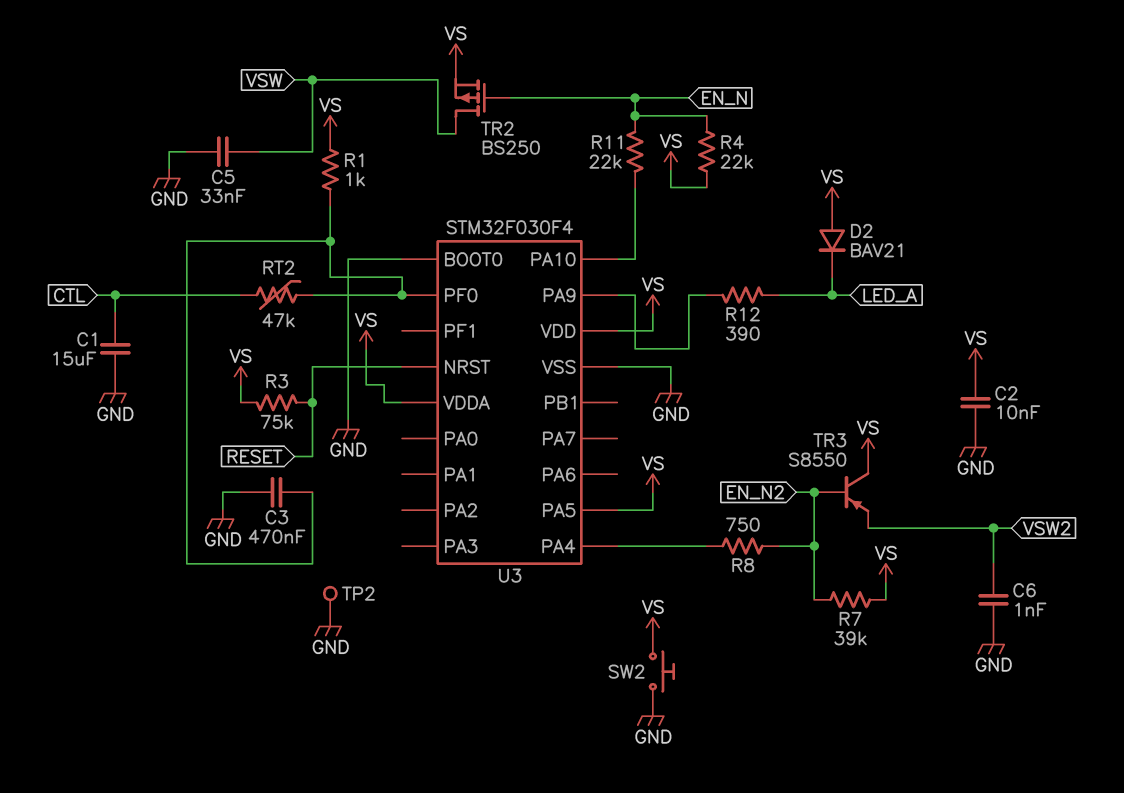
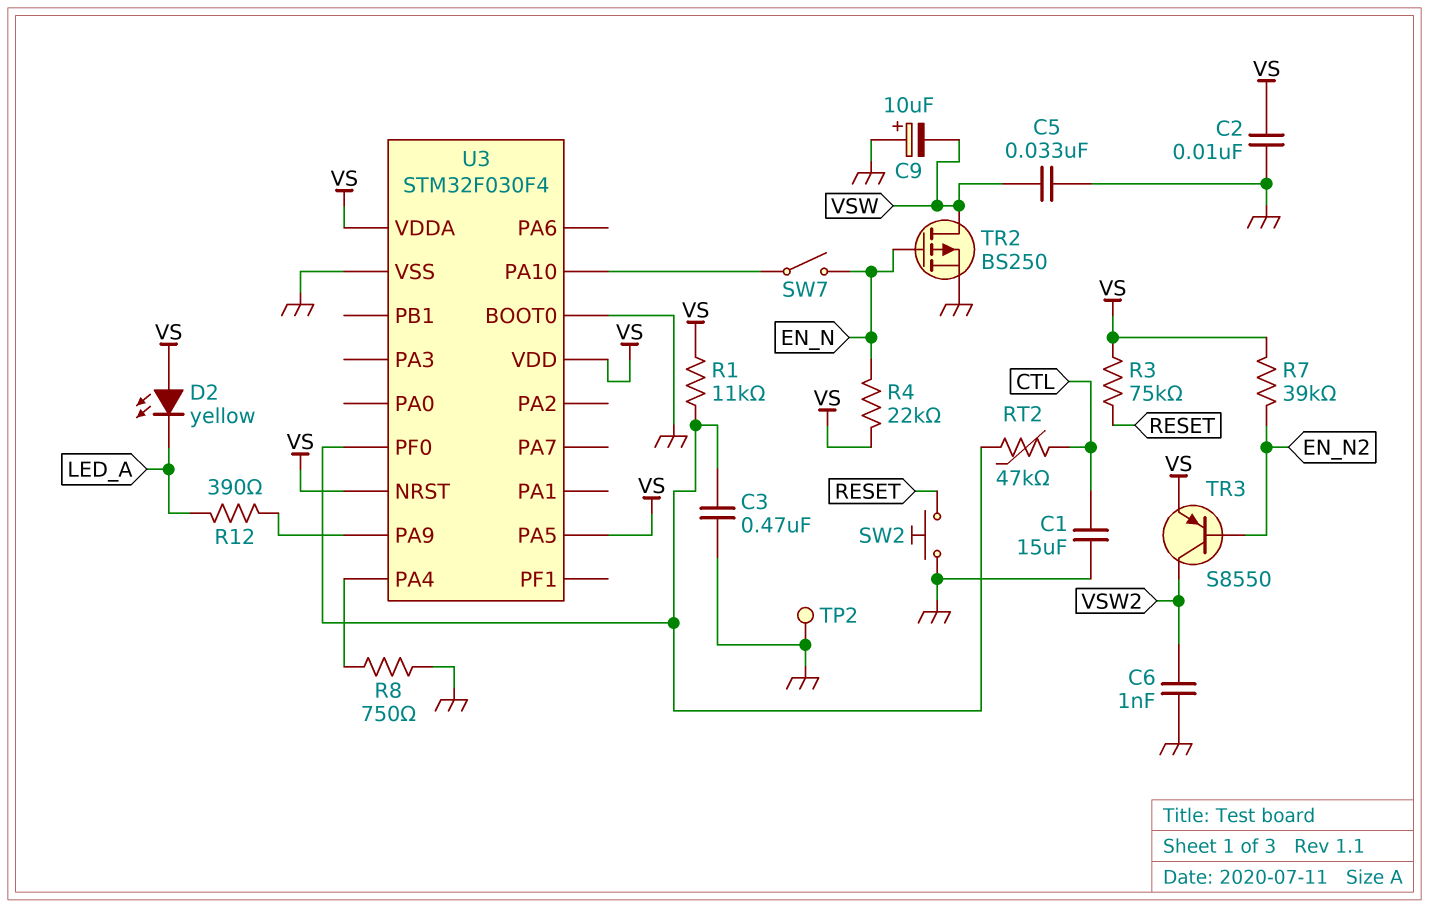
C9: none -> 10uF (plus GND, minus VSW)
D2: diode BAV21 (A VS, K LED_A) -> LED yellow (A VS, K LED_A)
R1: 1k (U3/PF0, VS) -> 11k (U3/PF0, VS)
R8: 750 (EN_N2, U3/PA4) -> 750 (GND, U3/PA4)
R11: 22k (EN_N, U3/PA10) -> none
SW2: button (GND, VS) -> button (GND, RESET)
SW7: none -> switch (EN_N, U3/PA10)
TR2: PMOS BS250 (G EN_N, D VSW, S VS) -> PMOS BS250 (G EN_N, D VSW, S GND)
TR3: PNP S8550 (B EN_N2, C VS, E VSW2) -> PNP S8550 (B EN_N2, C VSW2, E VS)
U3 pin NRST: RESET -> VS

